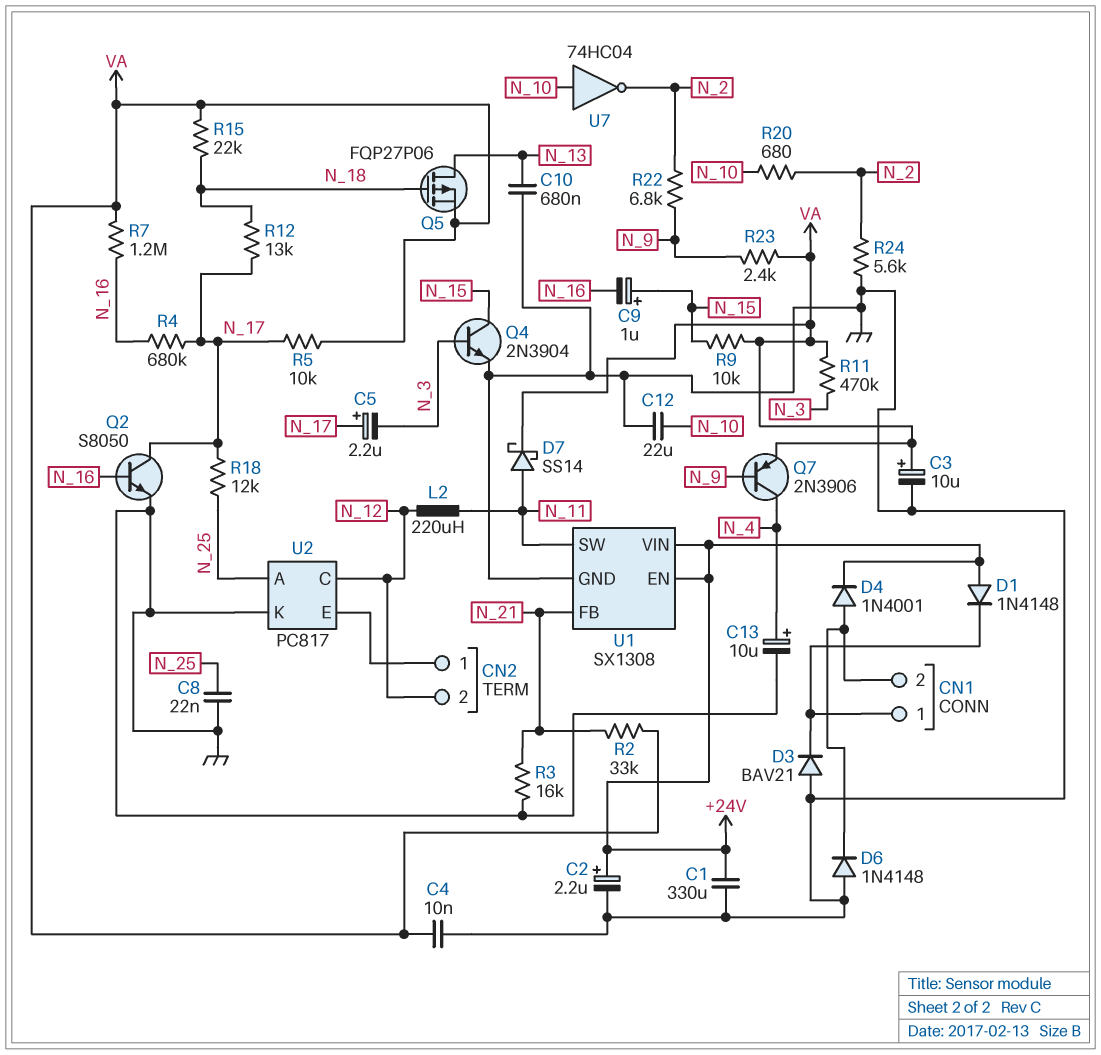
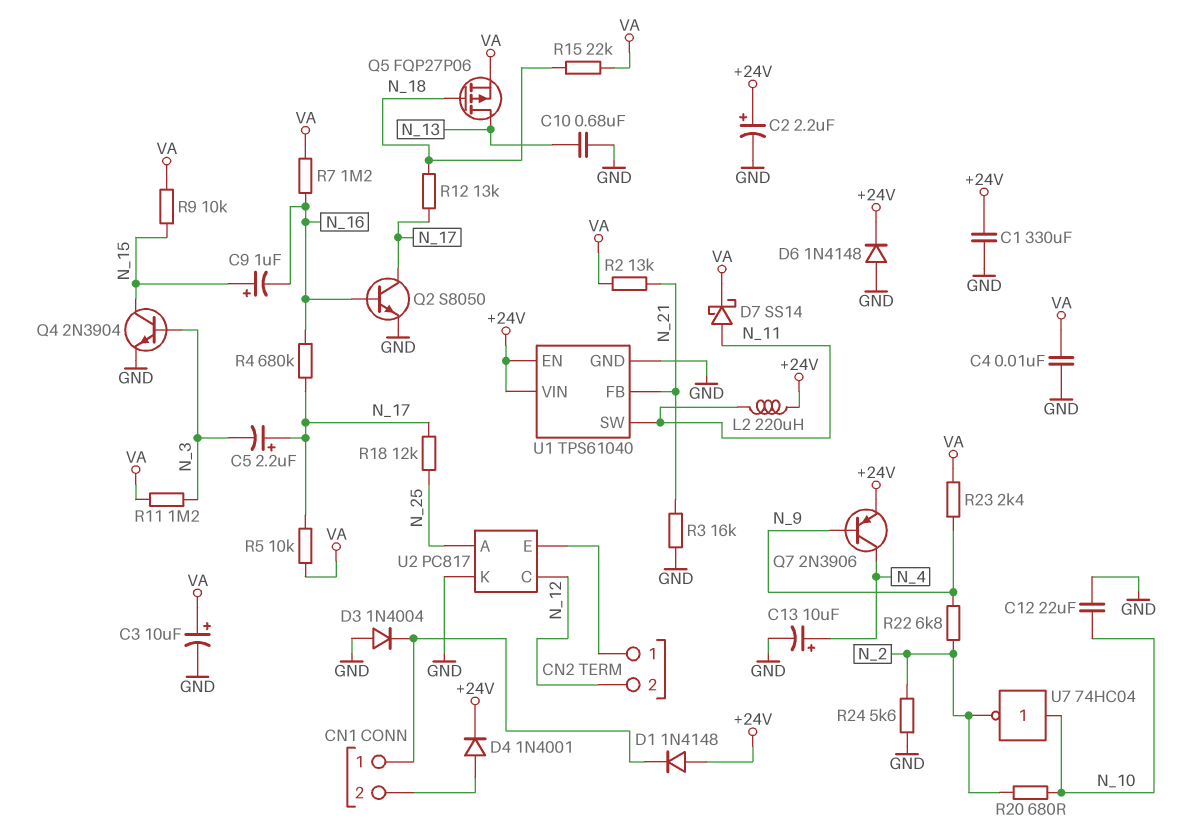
C8: 22nF (GND, N_25) -> none
D3: diode BAV21 (A GND, K CN1/1) -> diode 1N4004 (A GND, K CN1/1)
D6: diode 1N4148 (A GND, K CN1/2) -> diode 1N4148 (A GND, K +24V)
L2: 220uH (N_11, N_12) -> 220uH (+24V, N_11)
Q7: PNP 2N3906 (B N_9, C N_4, E VA) -> PNP 2N3906 (B N_9, C N_4, E +24V)
R2: 33k (N_21, VA) -> 13k (N_21, VA)
R11: 470k (N_3, VA) -> 1.2M (N_3, VA)
U1: SX1308 -> TPS61040

